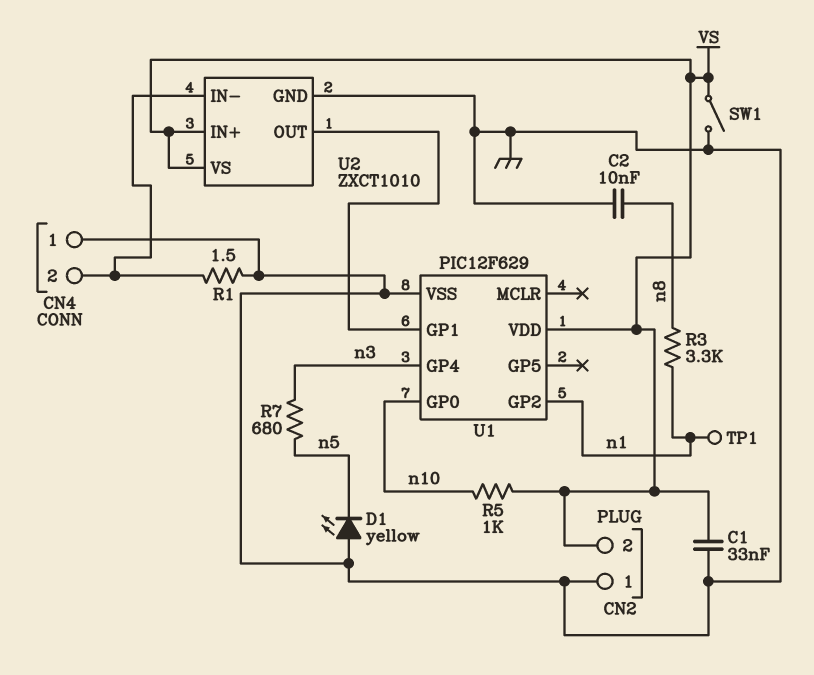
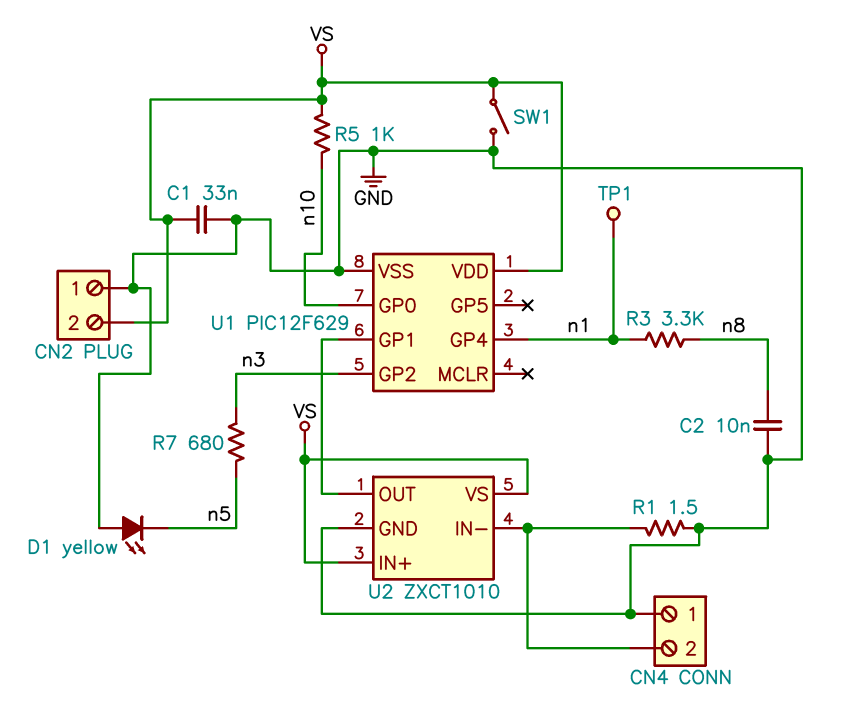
U1 pin GP2: n1 -> n3
U1 pin GP4: n3 -> n1

